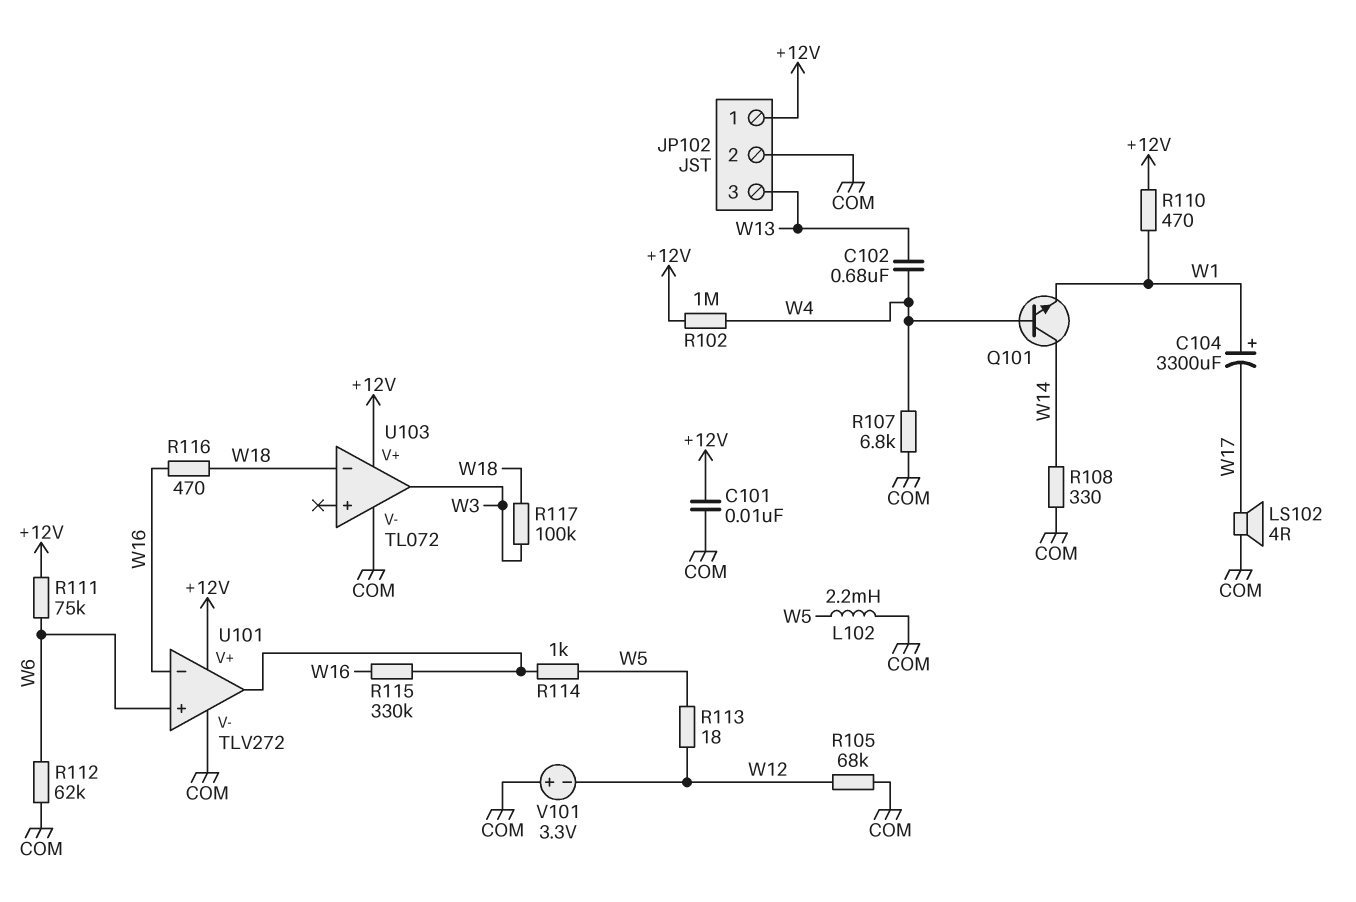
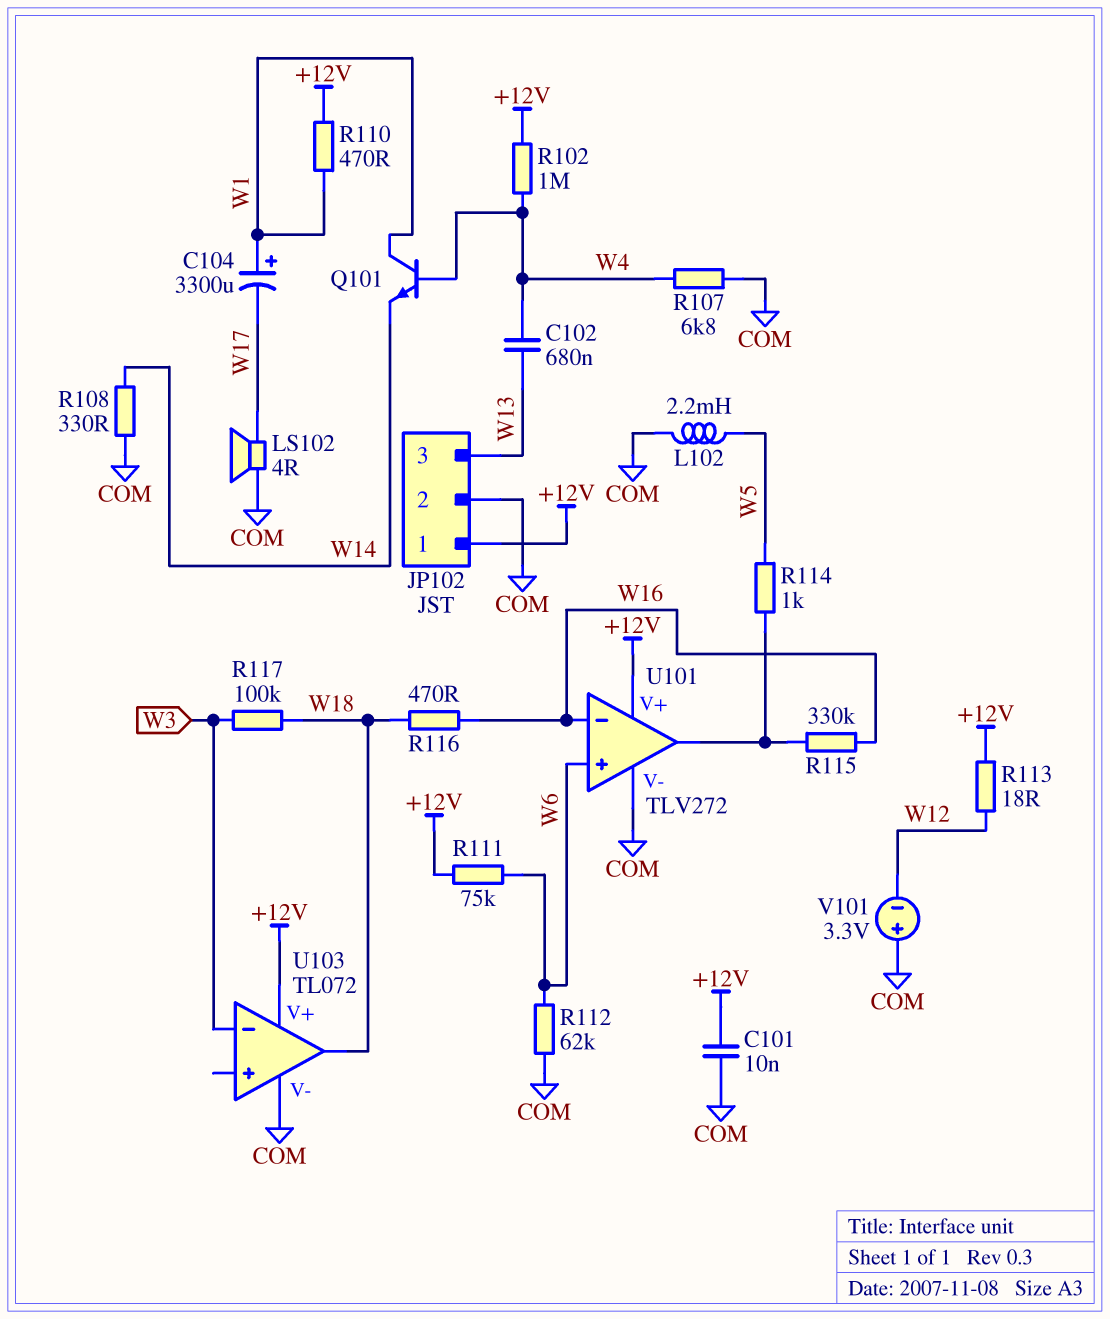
Q101: NPN (B W4, C W14, E W1) -> NPN (B W4, C W1, E W14)
R105: 68k (COM, W12) -> none
R113: 18 (W5, W12) -> 18 (+12V, W12)
U103 pin in-: W18 -> W3
U103 pin out: W3 -> W18

